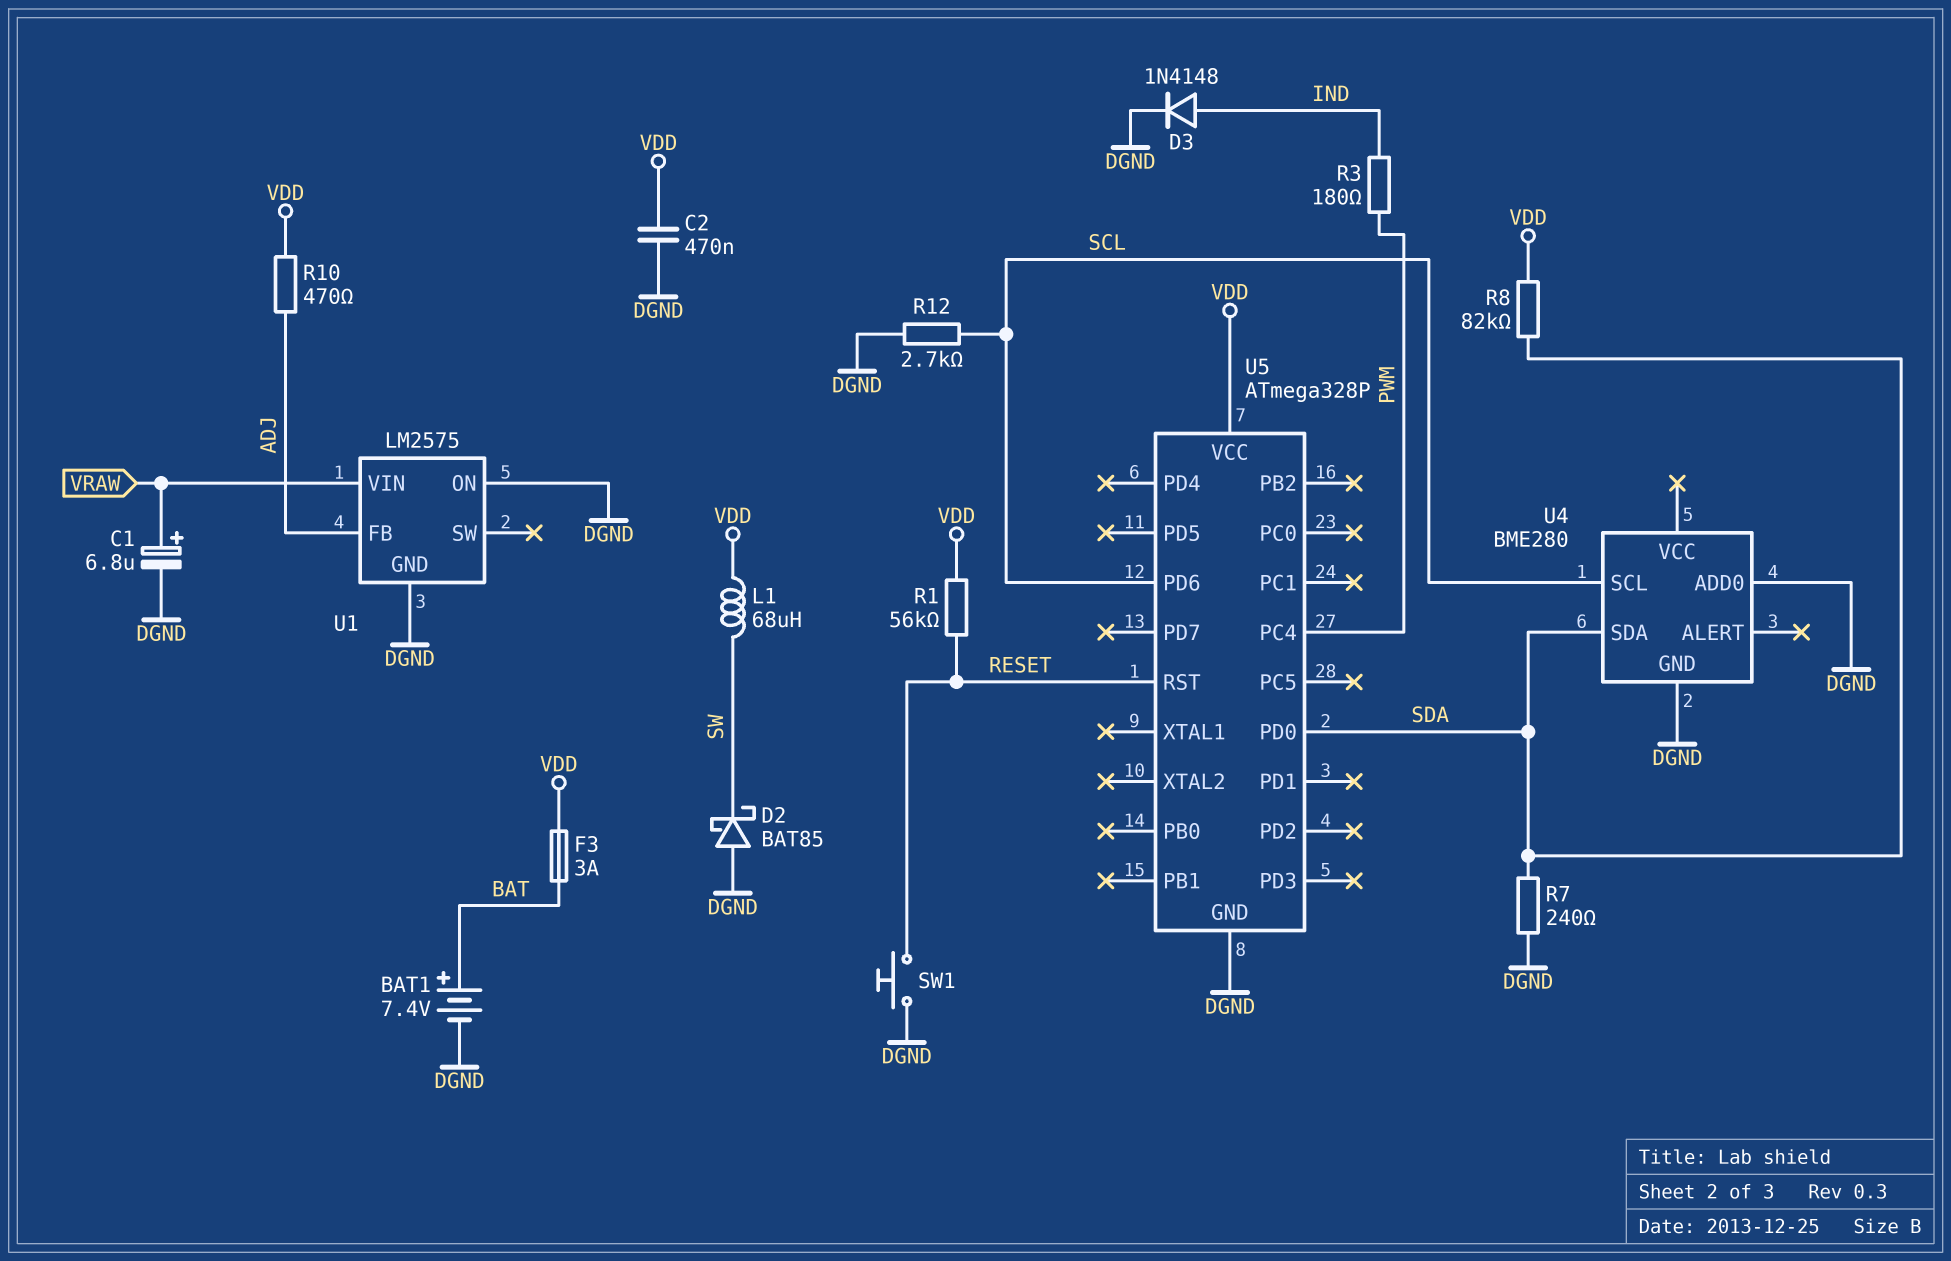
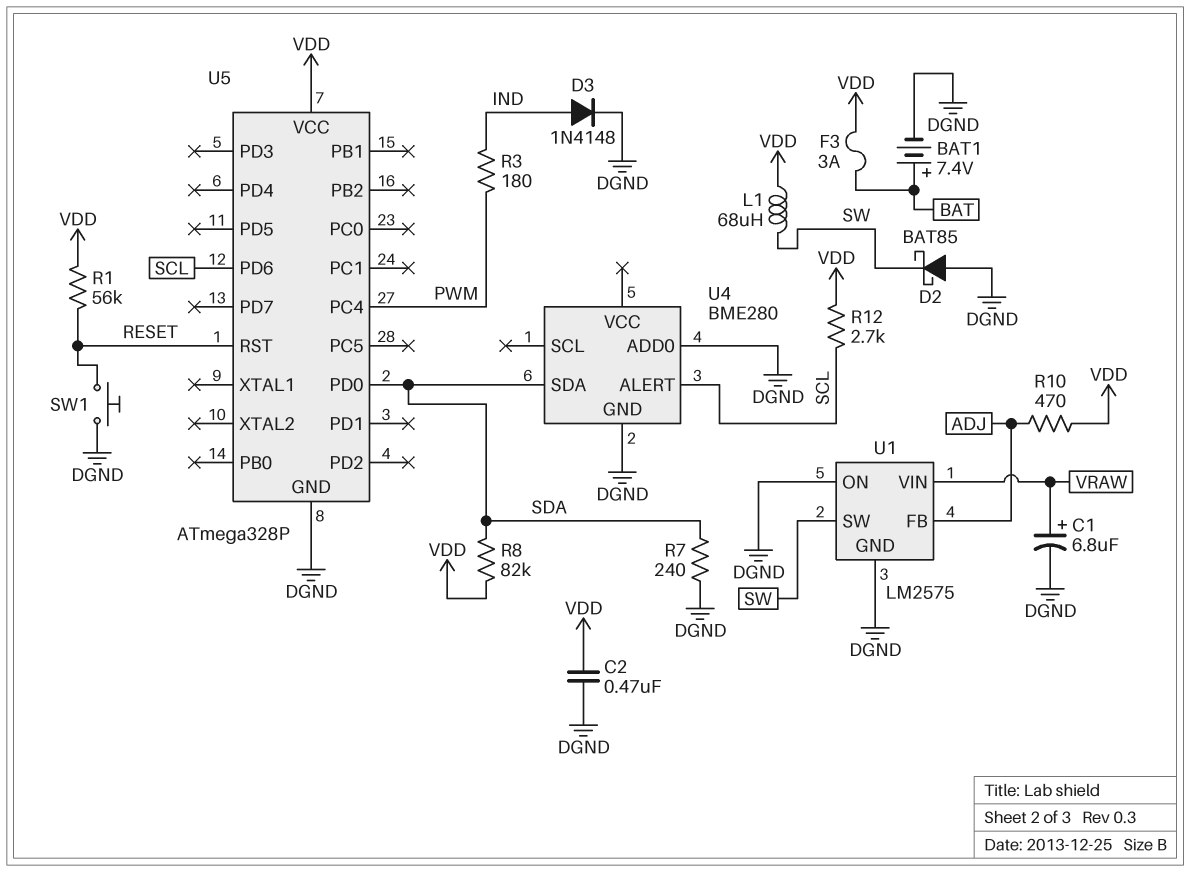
R12: 2.7k (DGND, SCL) -> 2.7k (SCL, VDD)
U1 pin SW: none -> SW
U4 pin ALERT: none -> SCL
U4 pin SCL: SCL -> none

